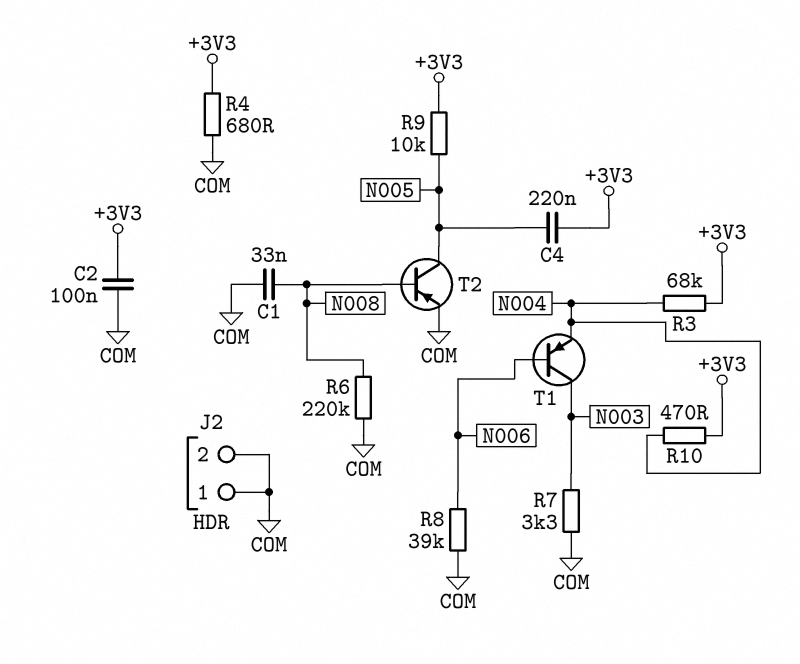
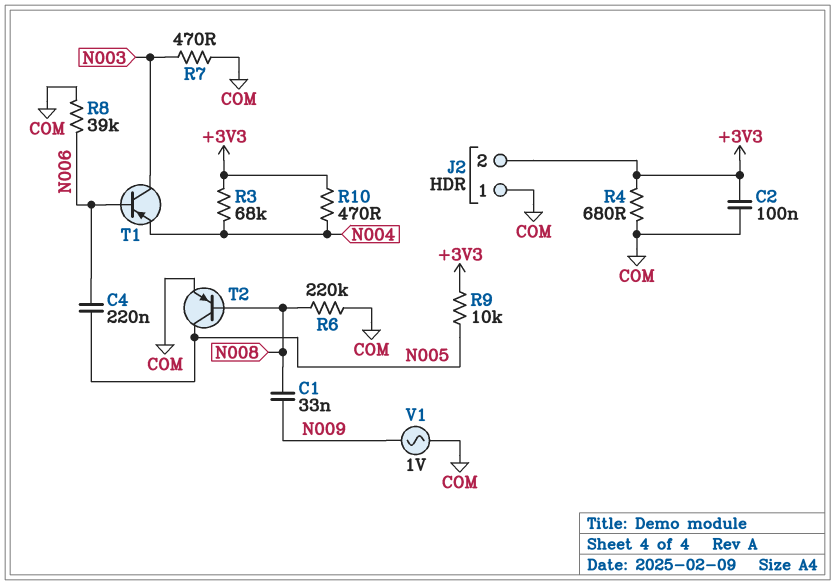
C1: 33nF (COM, N008) -> 33nF (N008, N009)
C4: 220nF (+3V3, N005) -> 220nF (N005, N006)
J2 pin 2: COM -> +3V3
R7: 3.3k (COM, N003) -> 470 (COM, N003)
V1: none -> AC 1V (COM, N009)

